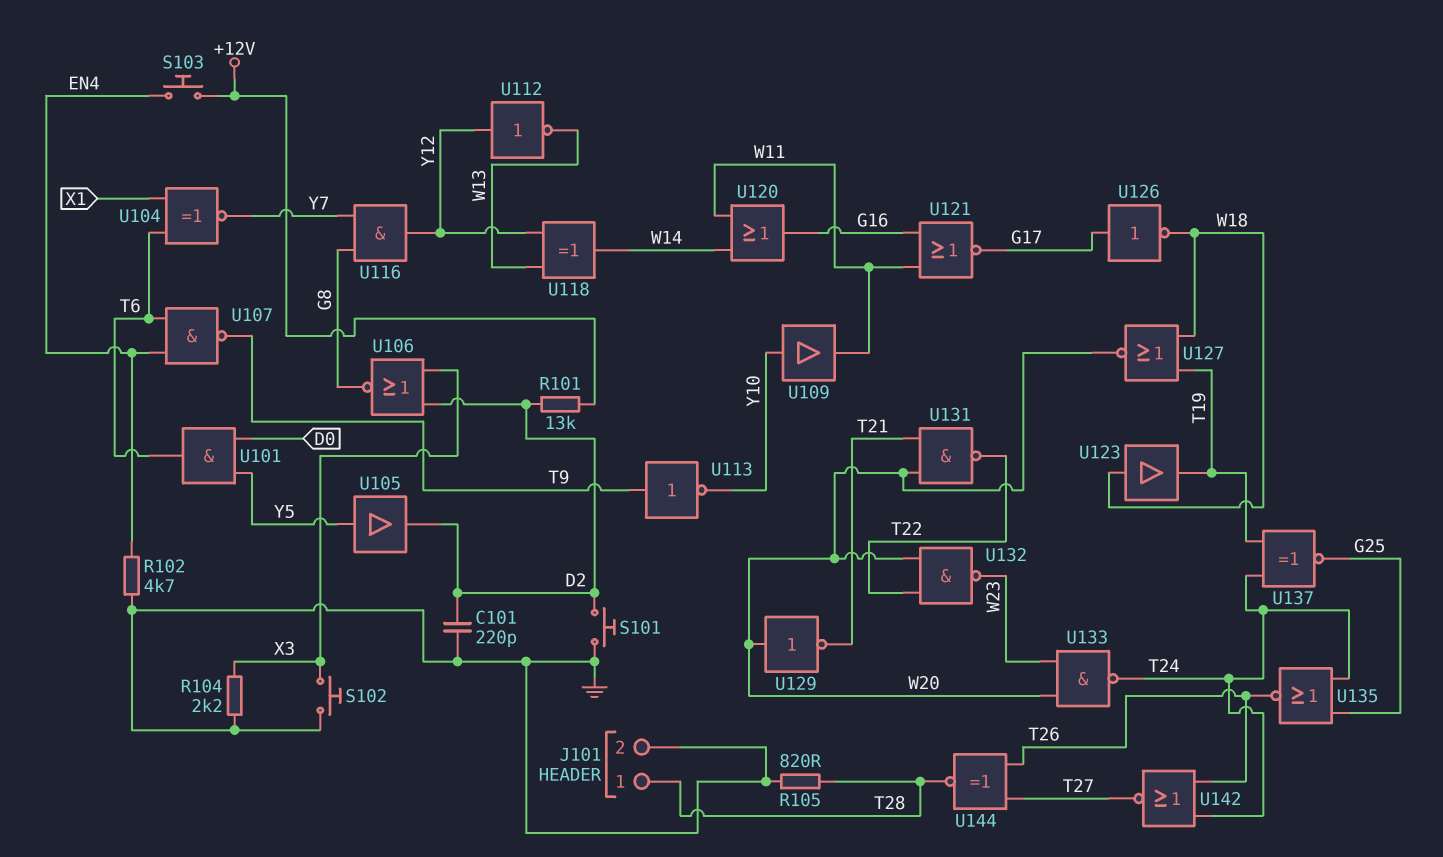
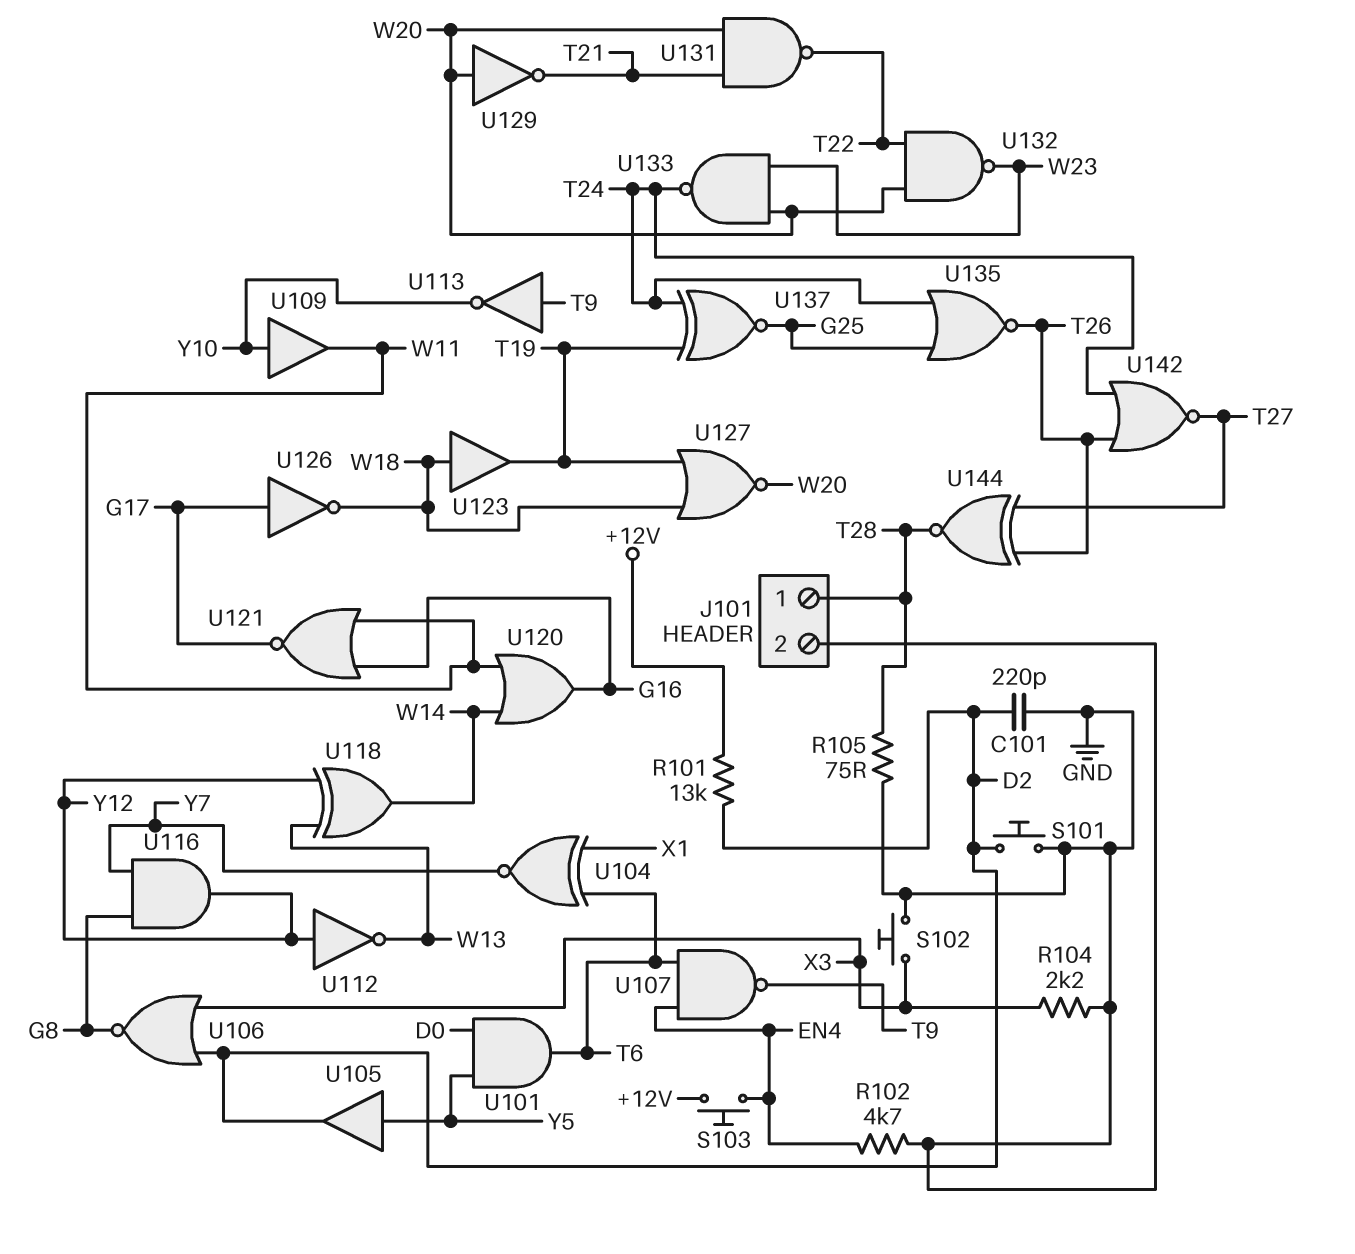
R105: 820 (GND, T28) -> 75 (GND, T28)

